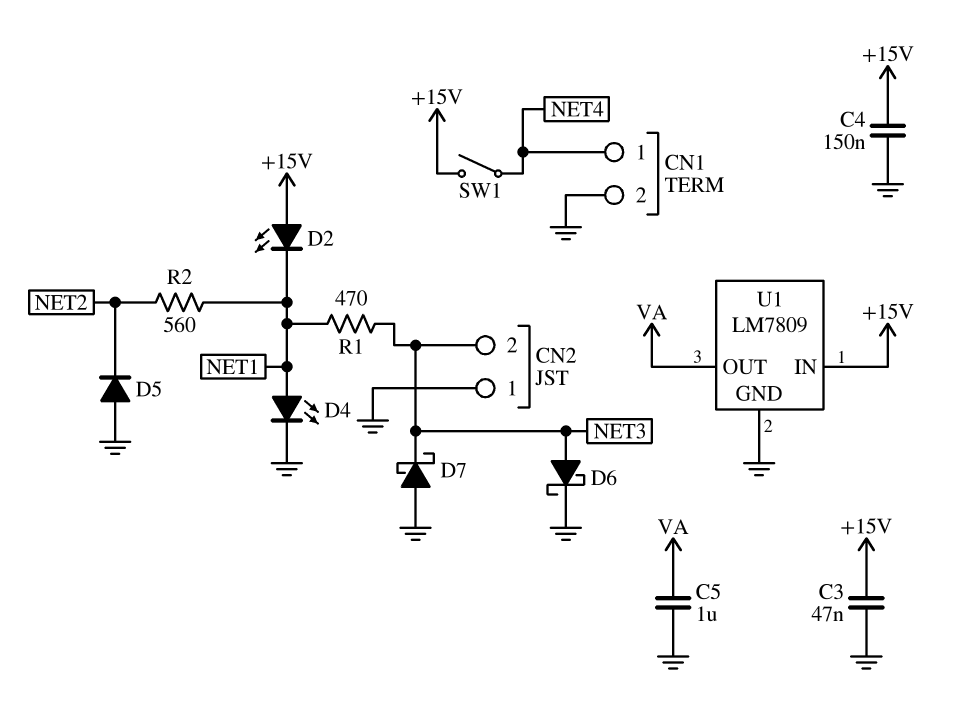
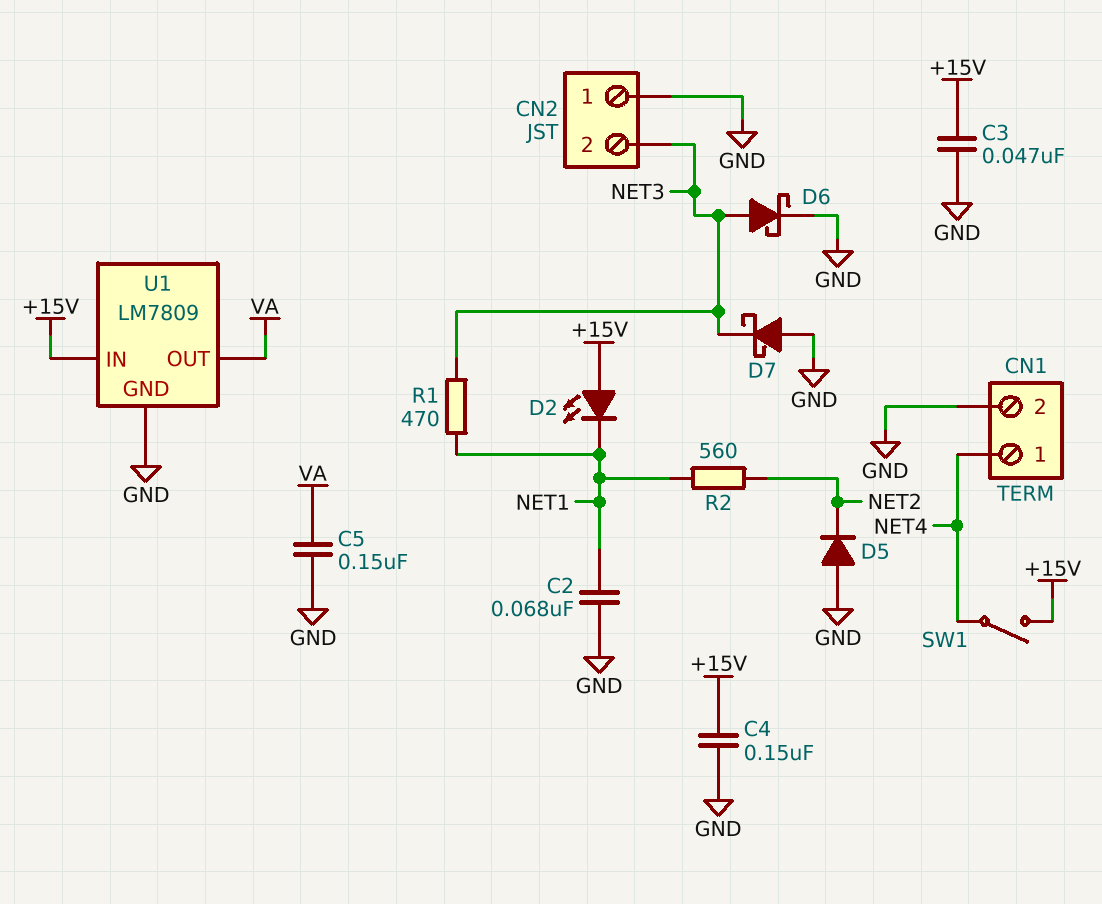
C2: none -> 68nF (GND, NET1)
C5: 1uF (GND, VA) -> 150nF (GND, VA)
D4: LED (A NET1, K GND) -> none

